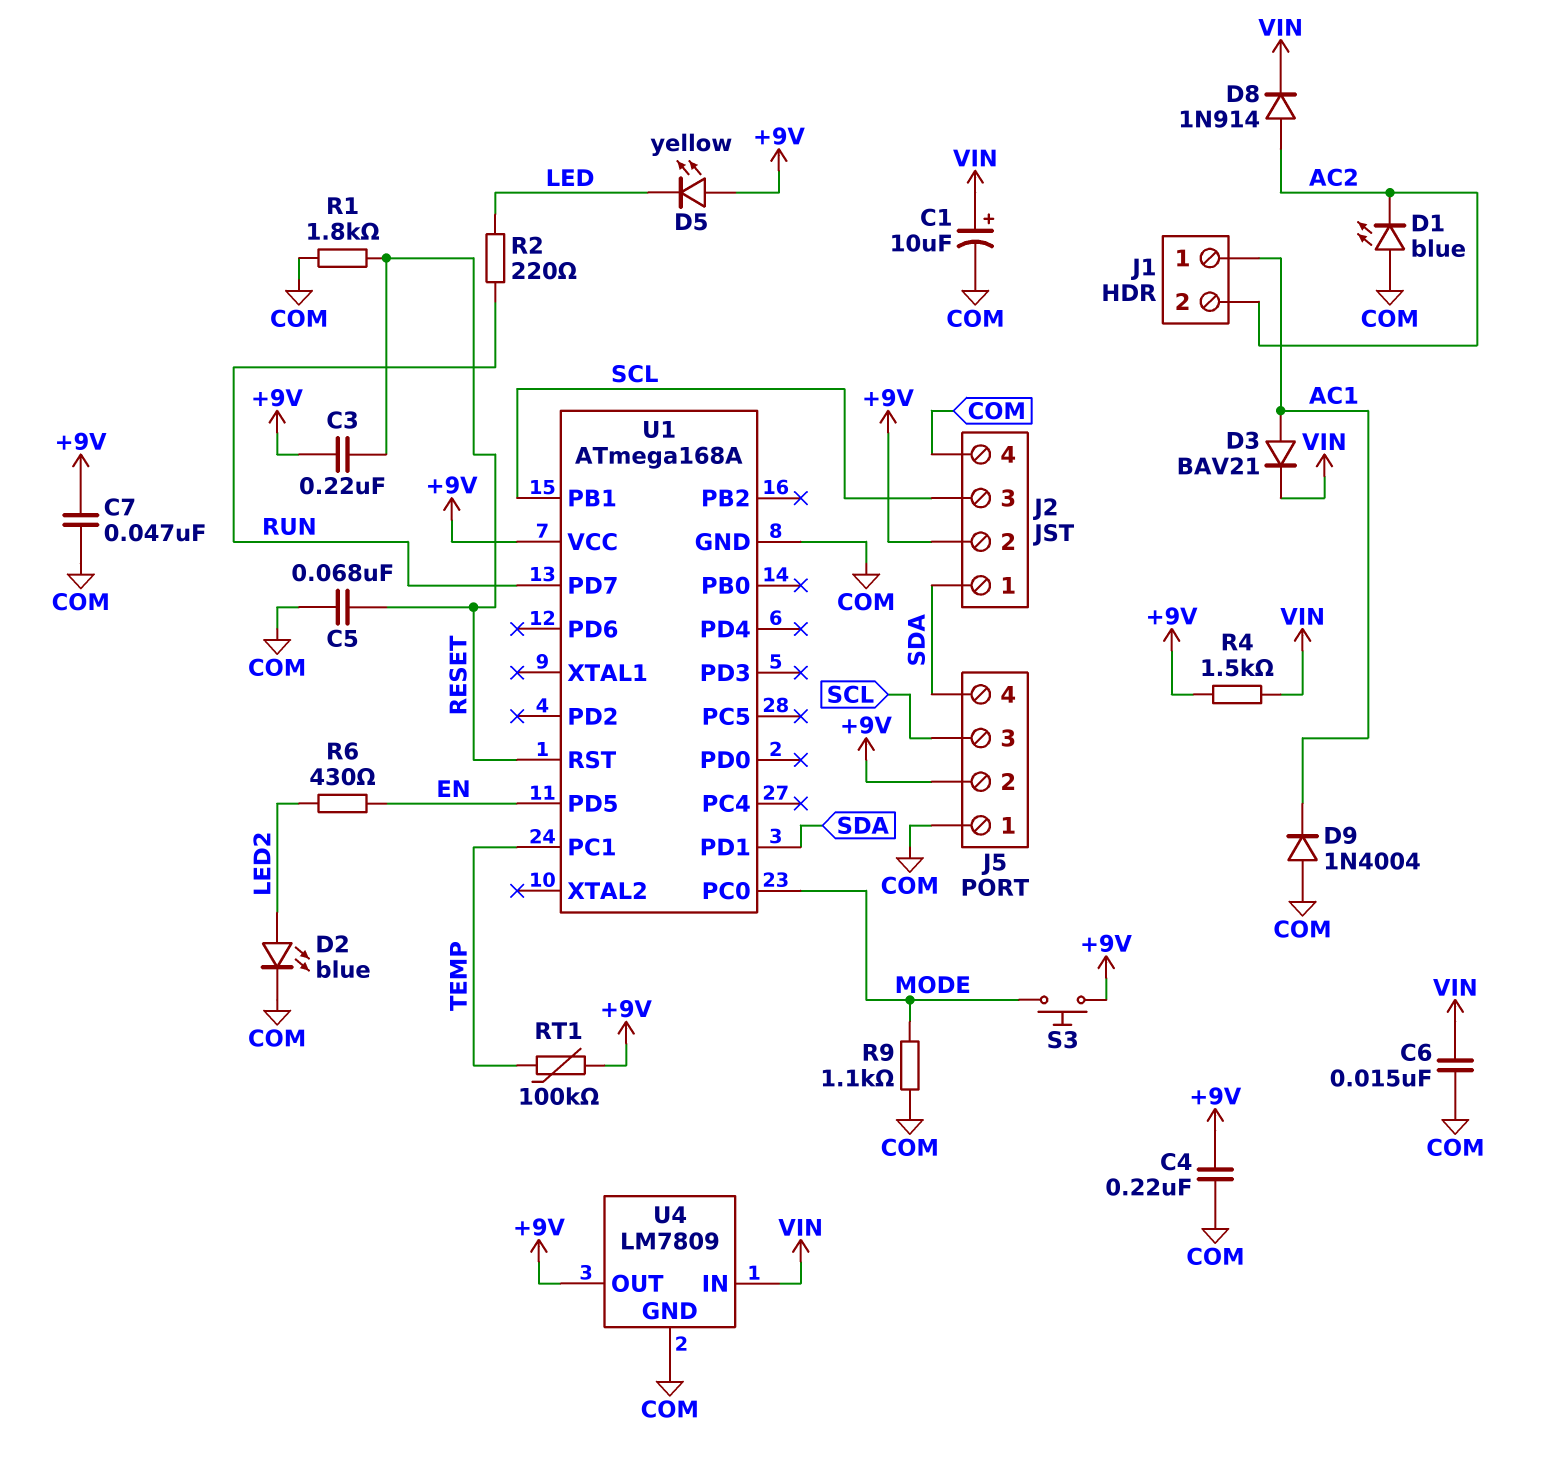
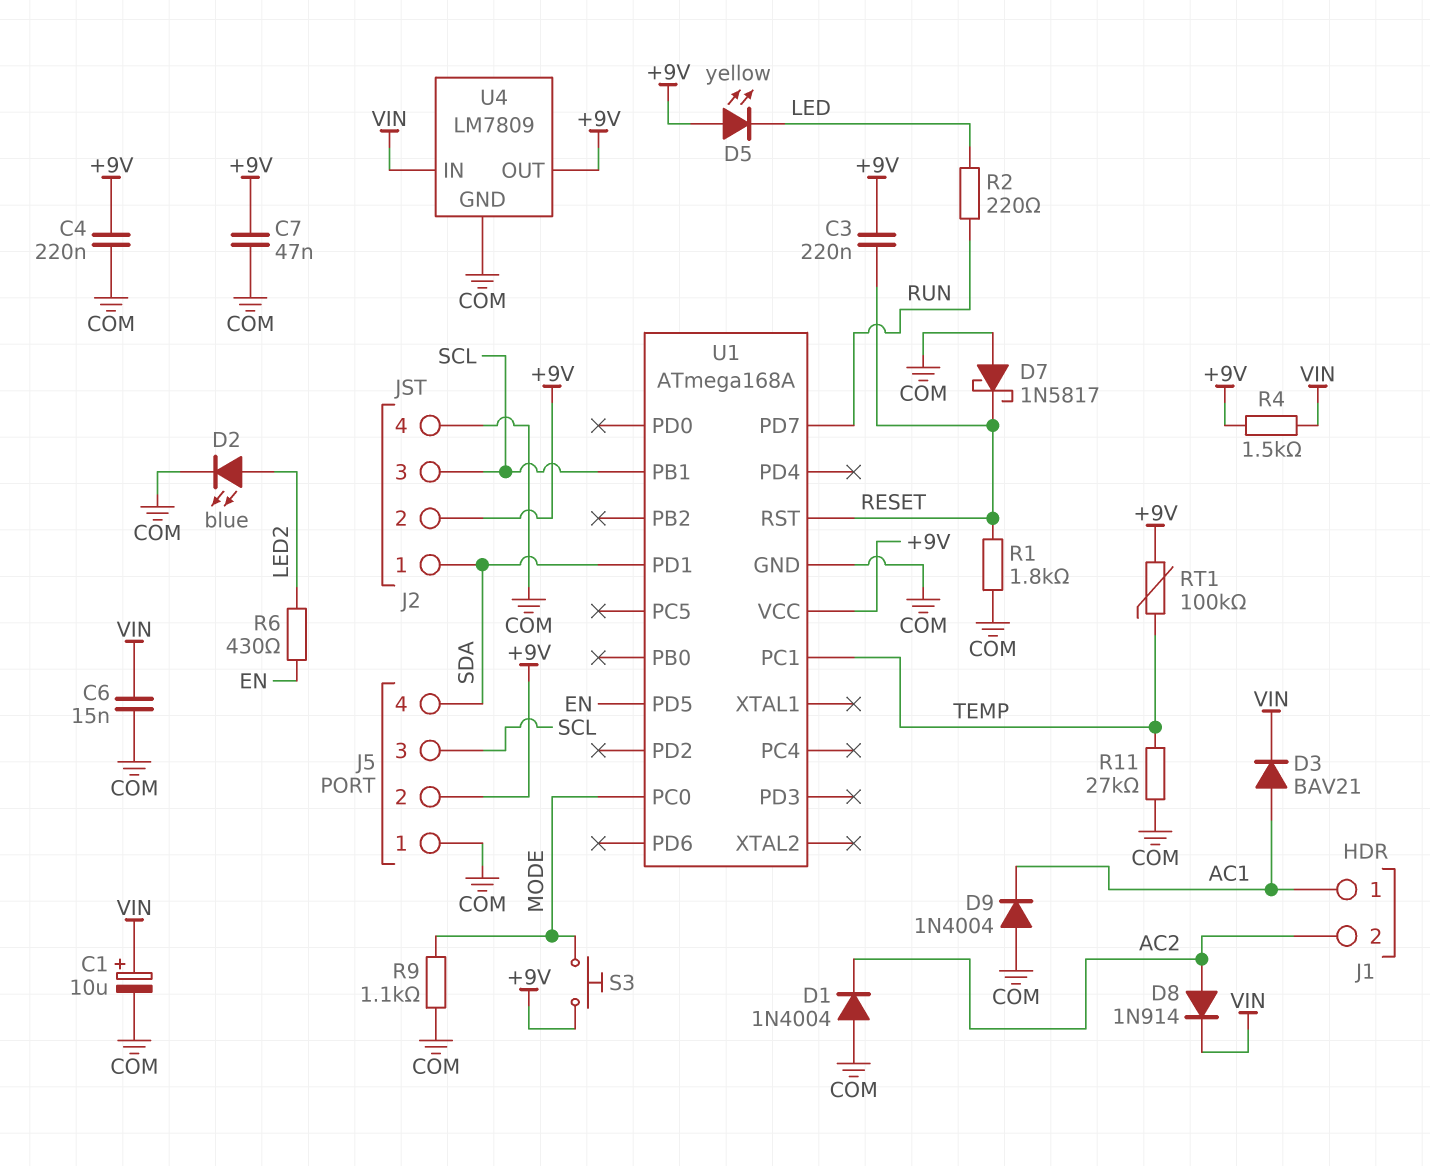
C5: 68nF (COM, RESET) -> none
D1: LED blue (A COM, K AC2) -> diode 1N4004 (A COM, K AC2)
D7: none -> schottky 1N5817 (A COM, K RESET)
R11: none -> 27k (COM, TEMP)

